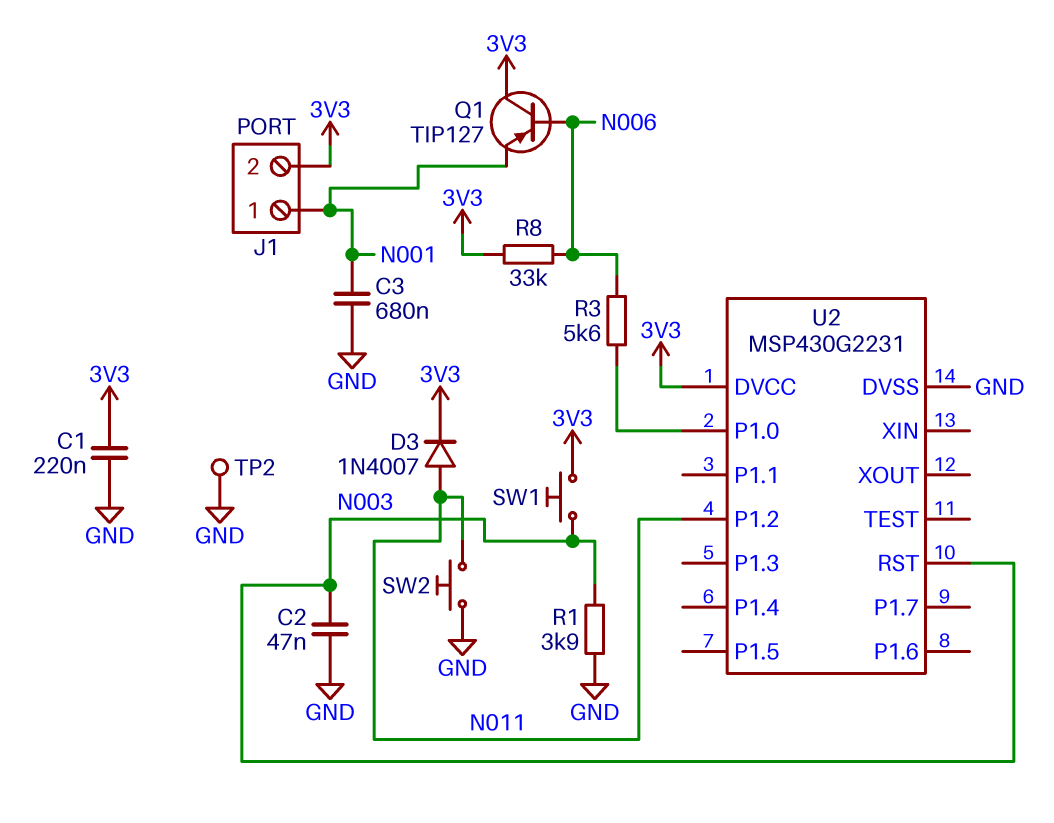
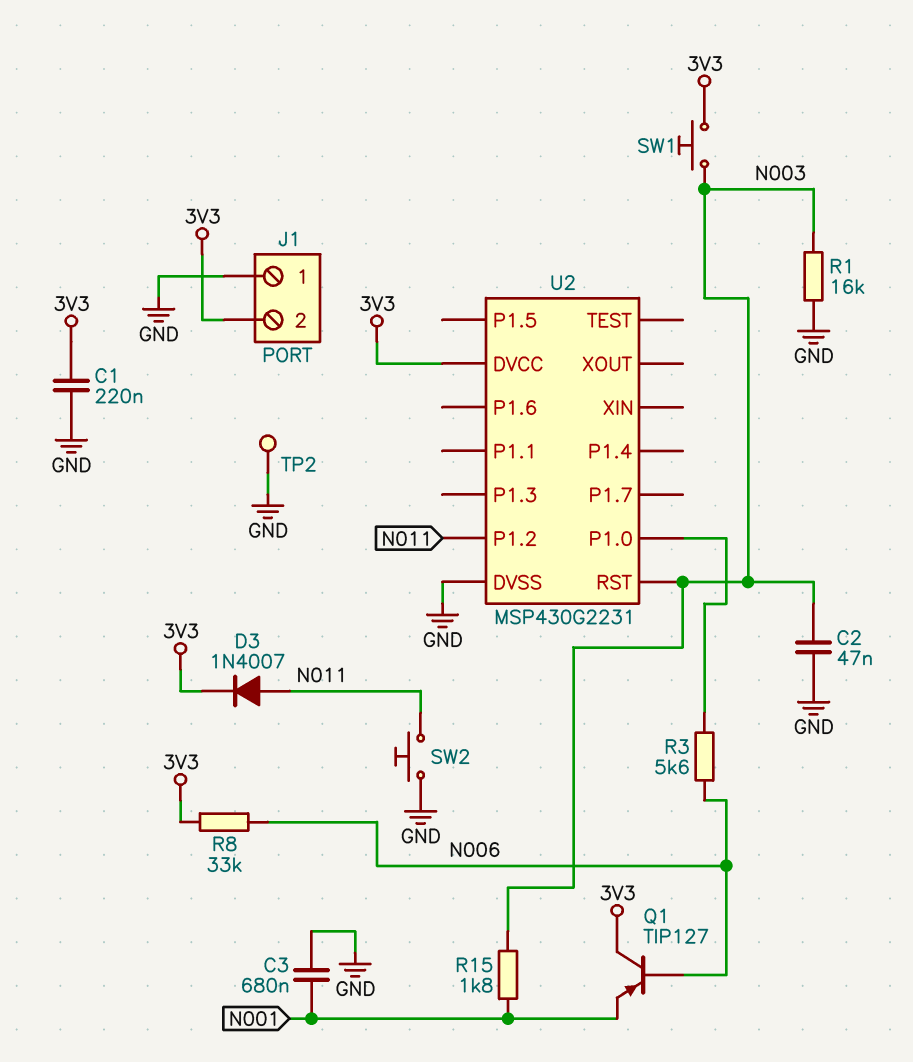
J1 pin 1: N001 -> GND
R1: 3.9k (GND, N003) -> 16k (GND, N003)
R15: none -> 1.8k (N001, N003)

